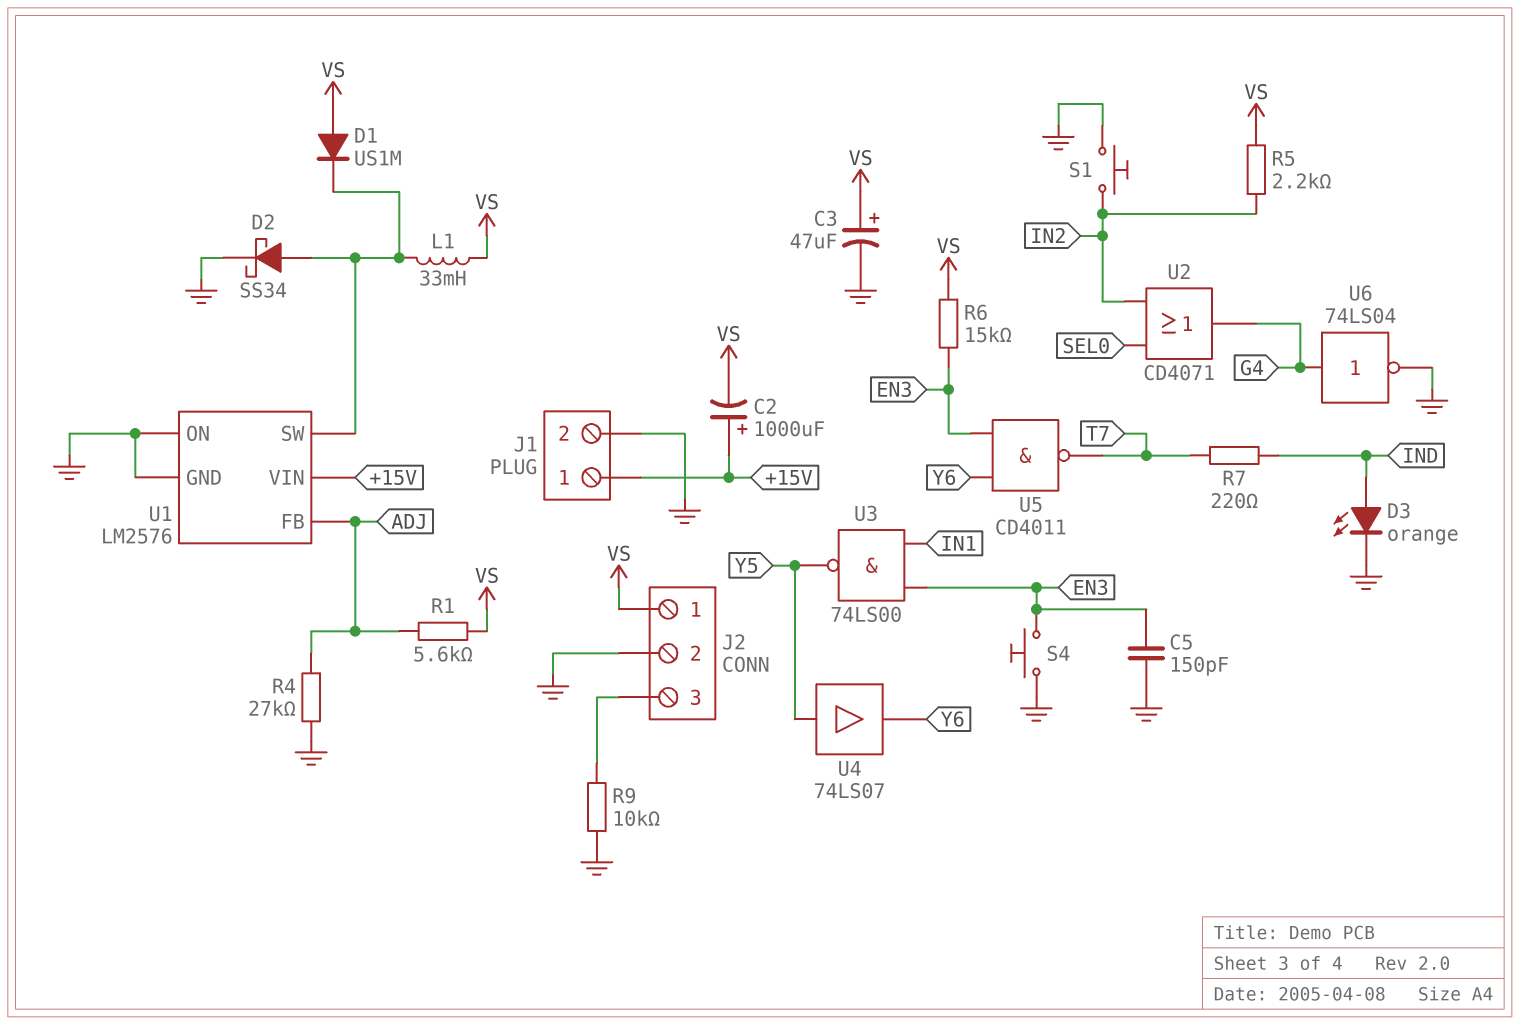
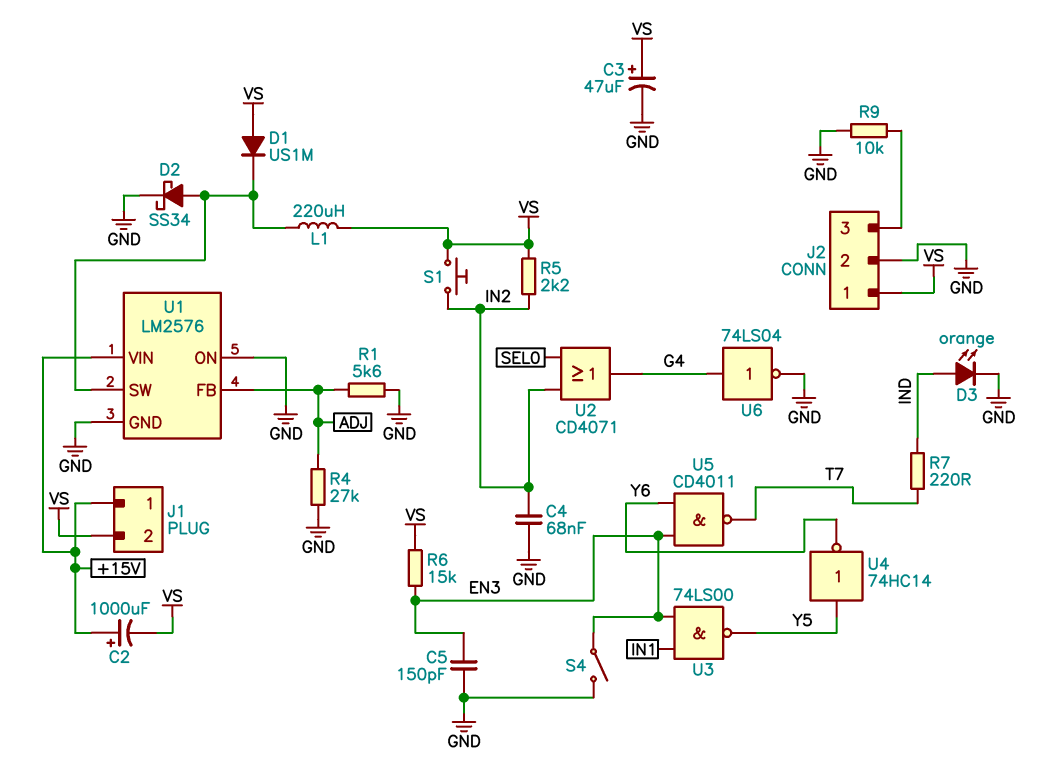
C4: none -> 68nF (GND, IN2)
J1 pin 2: GND -> VS
L1: 33mH (U1/SW, VS) -> 220uH (U1/SW, VS)
R1: 5.6k (ADJ, VS) -> 5.6k (ADJ, GND)
S1: button (GND, IN2) -> button (IN2, VS)
S4: button (EN3, GND) -> switch (EN3, GND)
U4: buffer 74LS07 (in Y5, out Y6) -> NOT 74HC14 (in Y5, out Y6)

